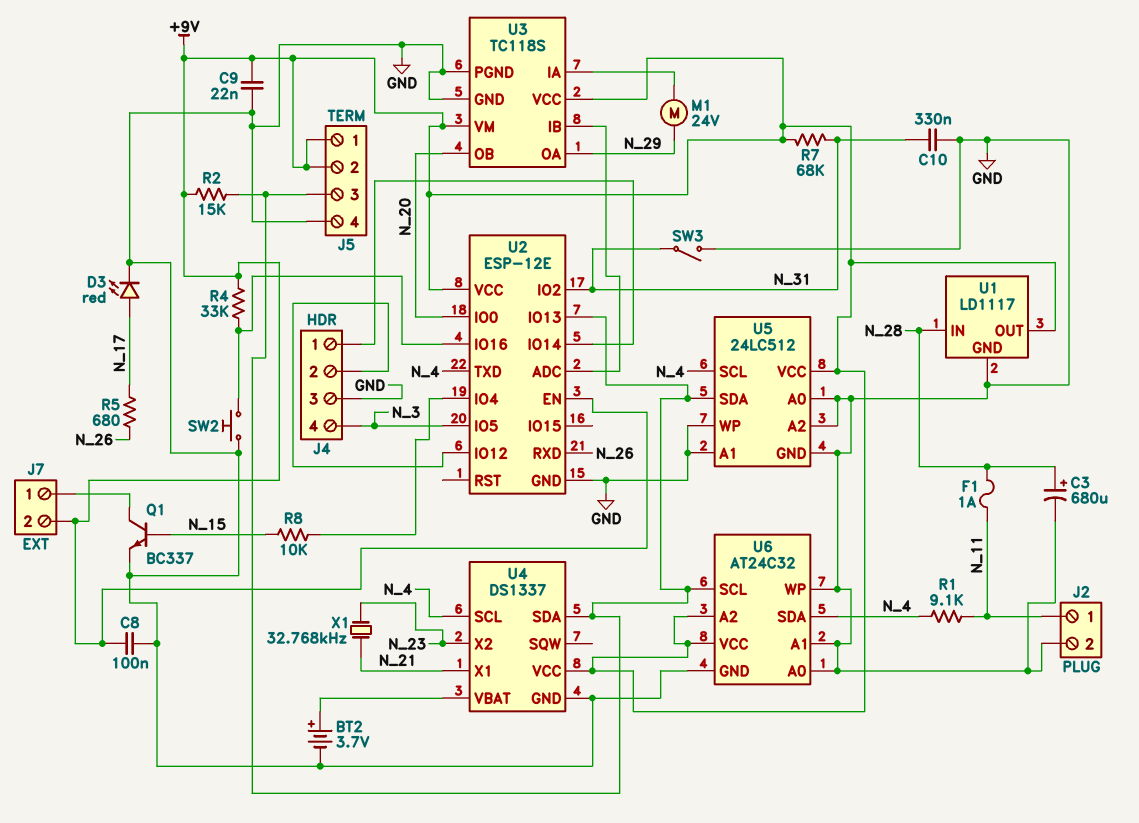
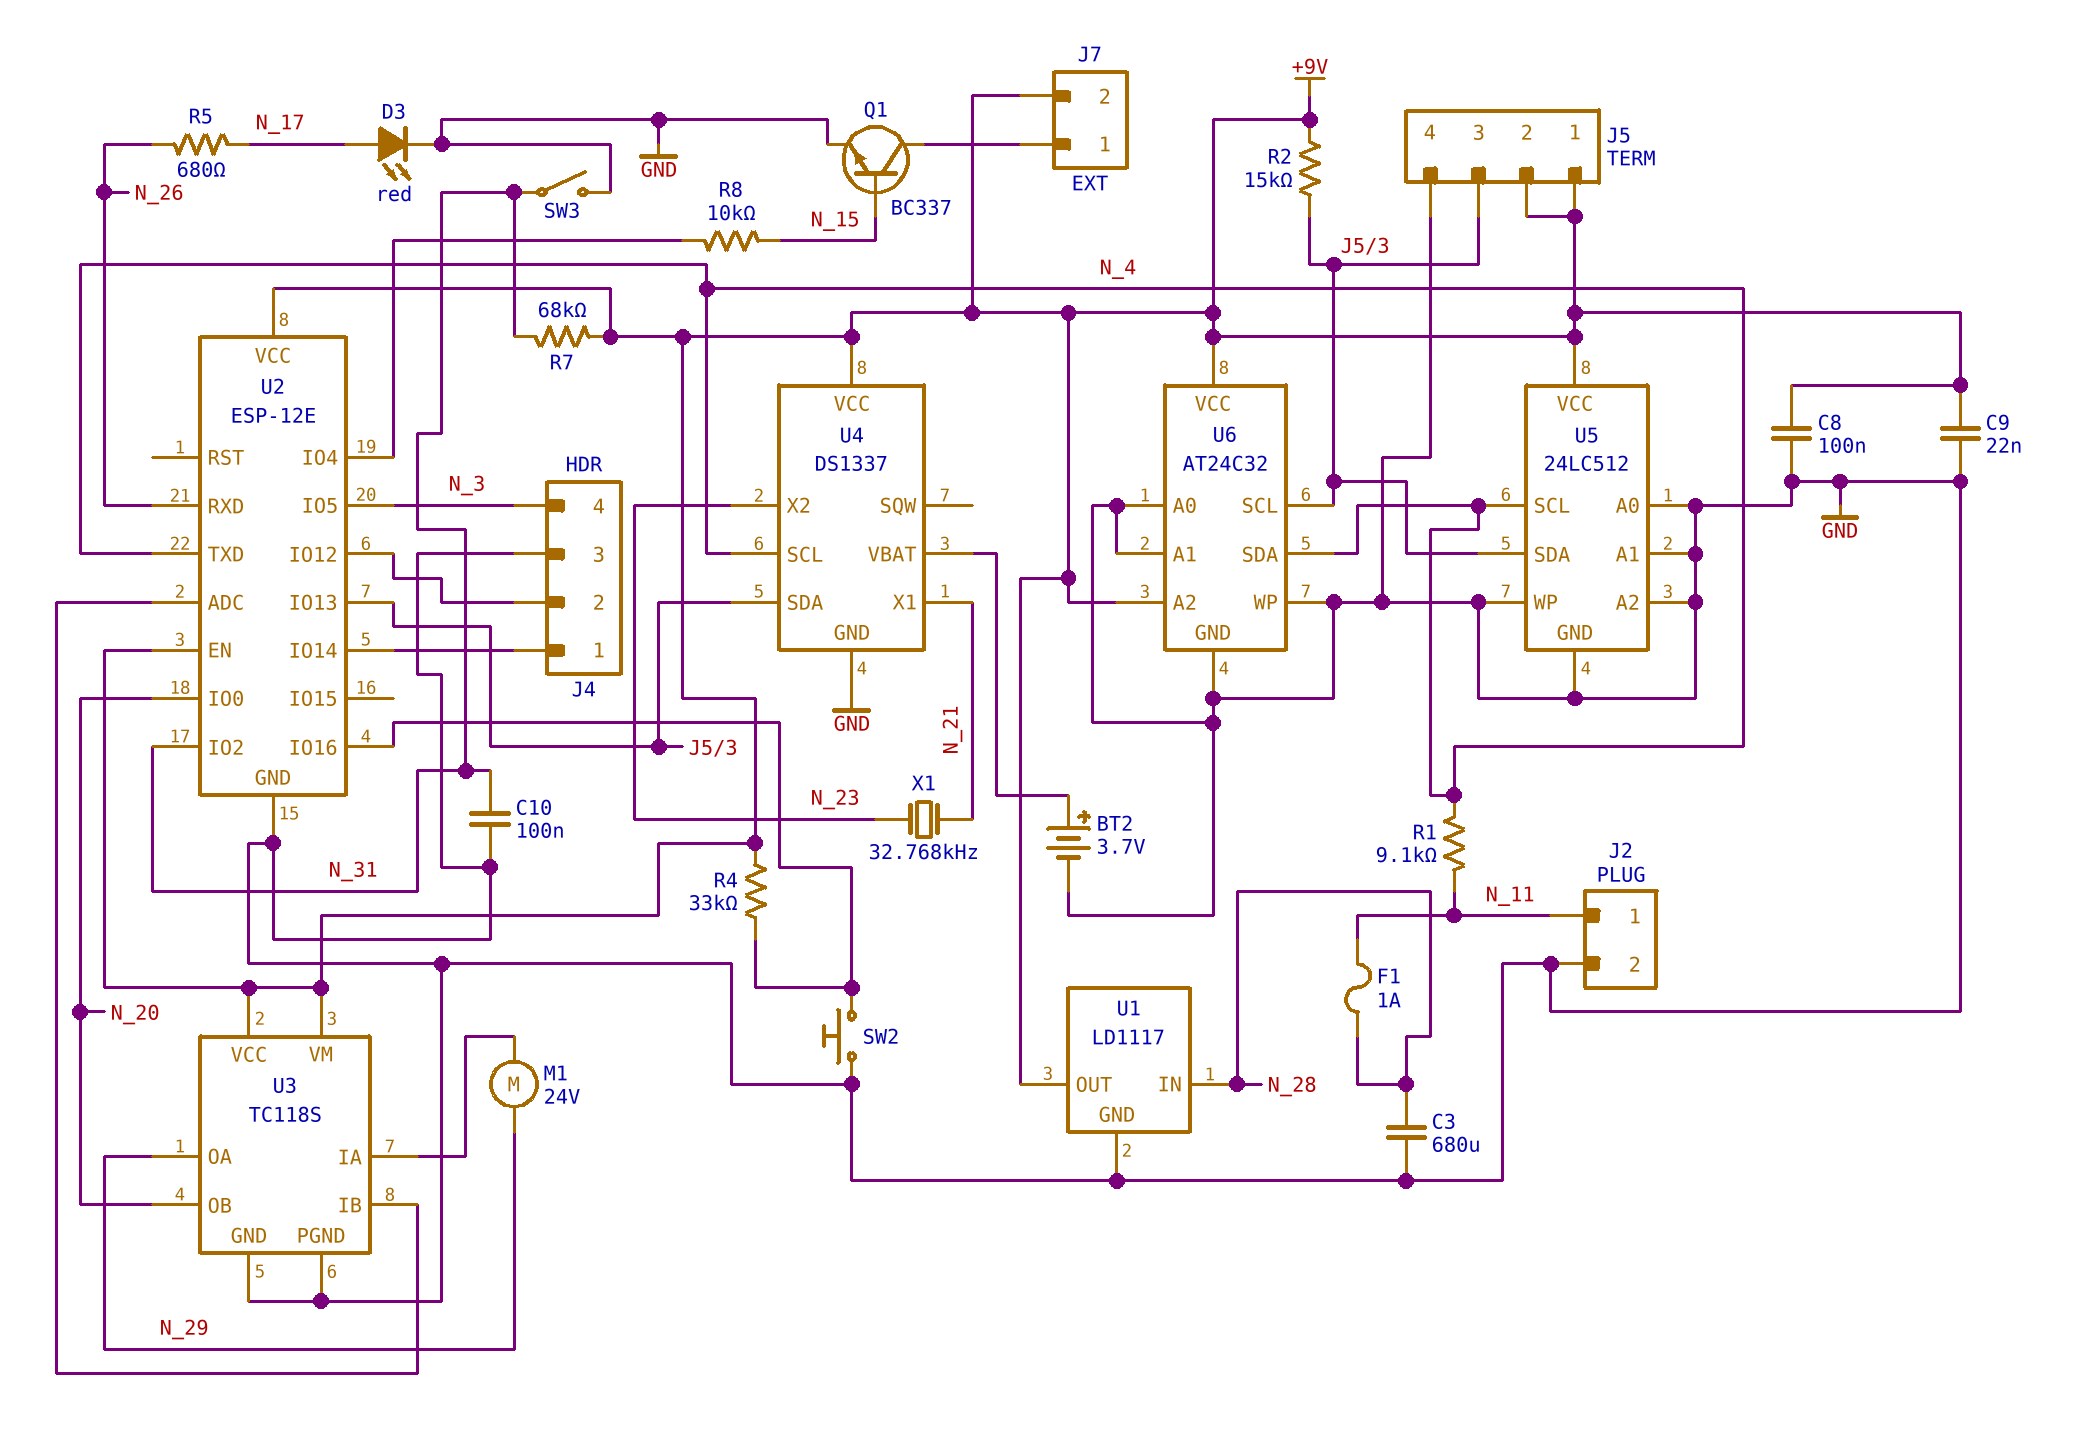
C3: 680uF (plus N_28, minus GND) -> 680uF (GND, N_28)
C10: 330nF (GND, N_31) -> 100nF (GND, N_31)

